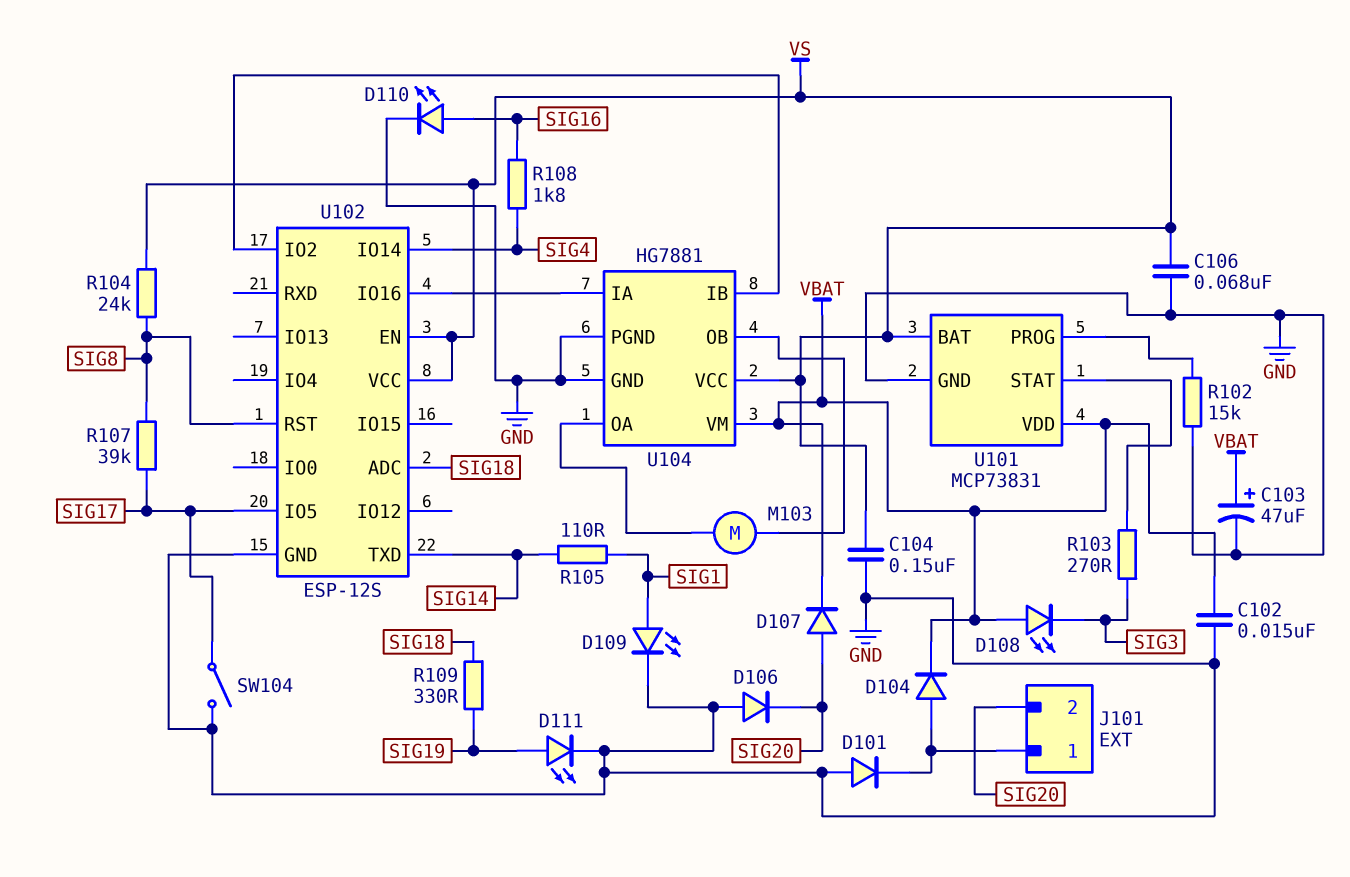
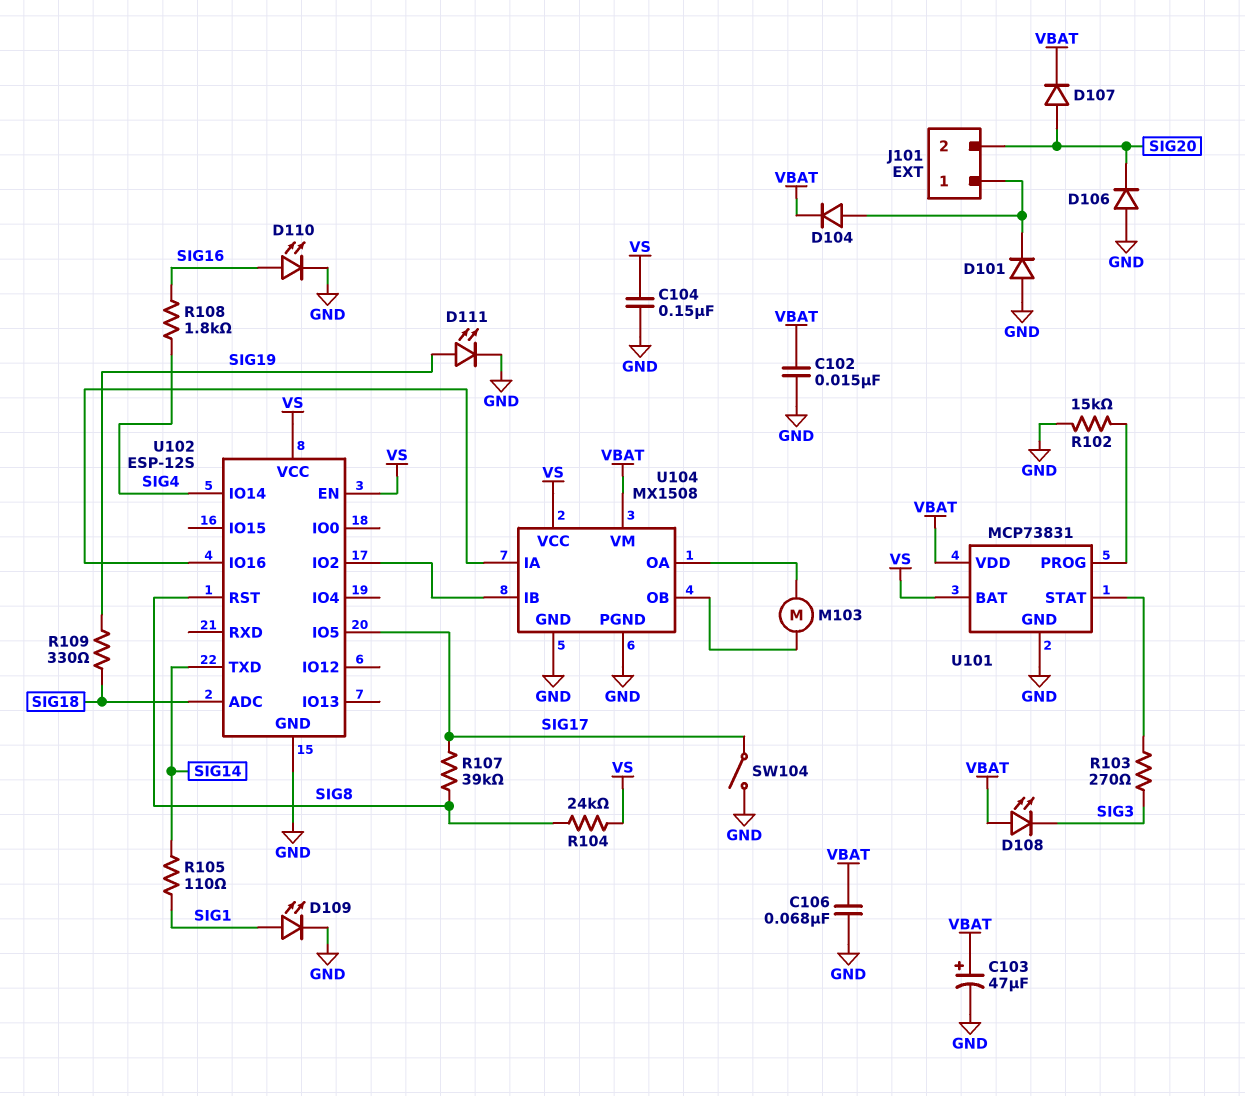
C106: 68nF (GND, VS) -> 68nF (GND, VBAT)
U104: HG7881 -> MX1508

